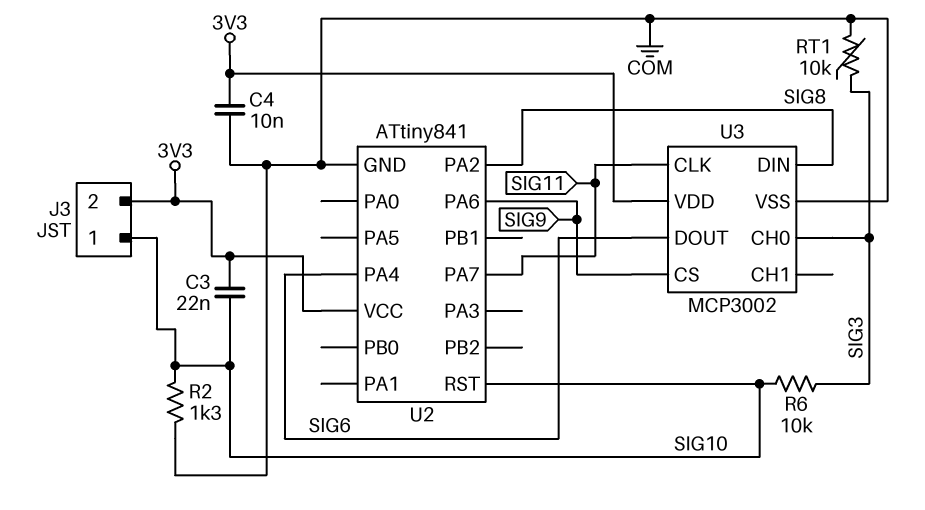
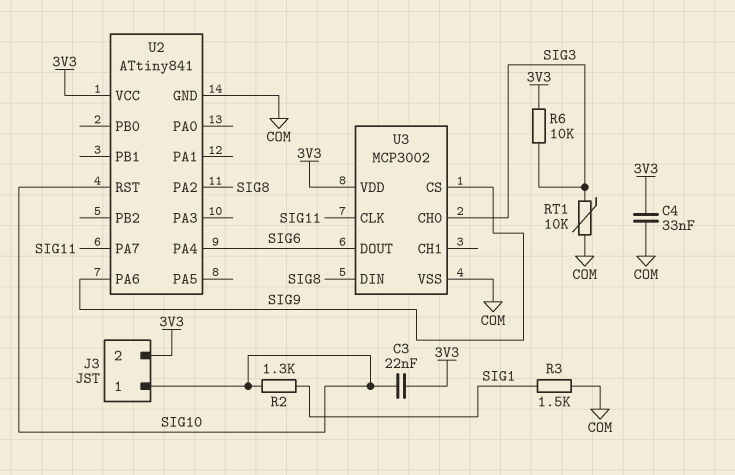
C4: 10nF (3V3, COM) -> 33nF (3V3, COM)
R2: 1.3k (COM, SIG10) -> 1.3k (SIG1, SIG10)
R3: none -> 1.5k (COM, SIG1)
R6: 10k (SIG3, SIG10) -> 10k (3V3, SIG3)

